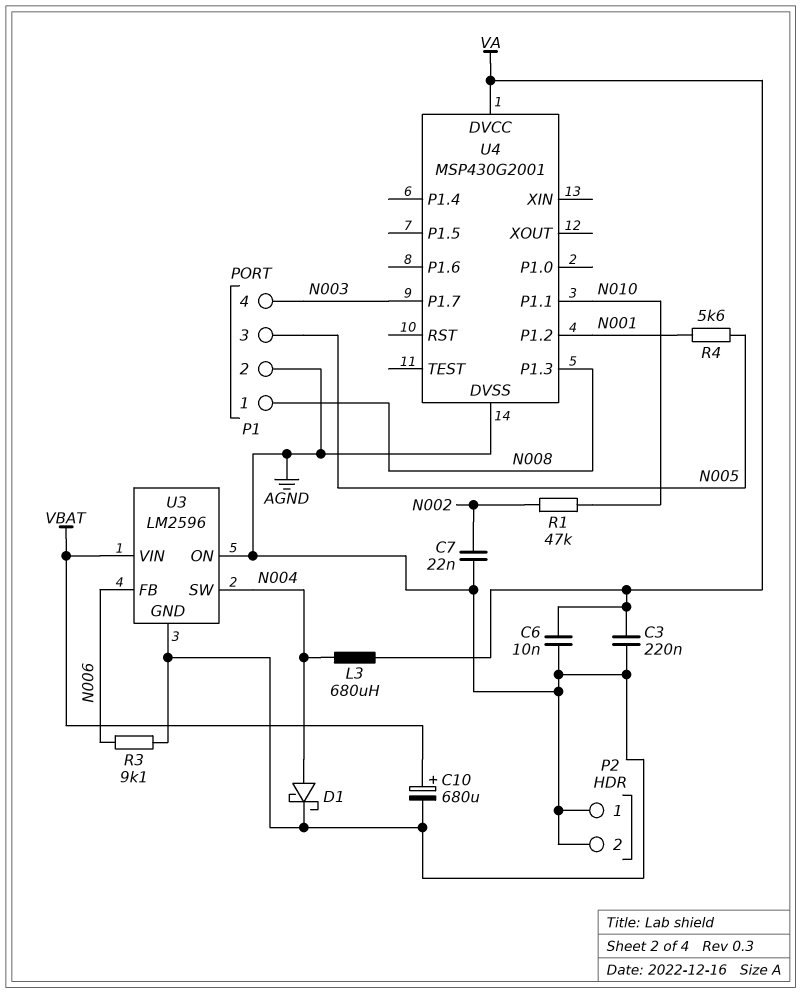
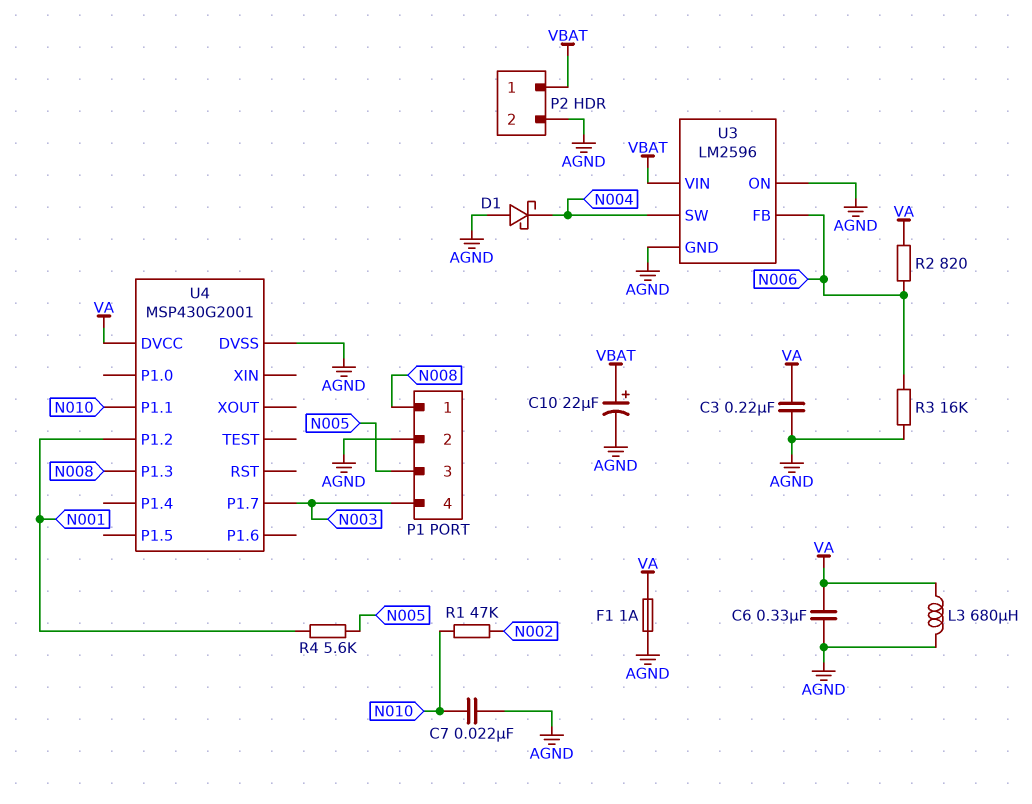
C6: 10nF (AGND, VA) -> 330nF (AGND, VA)
C7: 22nF (AGND, N002) -> 22nF (AGND, N010)
C10: 680uF (plus VBAT, minus AGND) -> 22uF (plus VBAT, minus AGND)
D1: schottky (A N004, K AGND) -> schottky (A AGND, K N004)
F1: none -> 1A (AGND, VA)
L3: 680uH (N004, VA) -> 680uH (AGND, VA)
P2 pin 1: AGND -> VBAT
R2: none -> 820 (N006, VA)
R3: 9.1k (AGND, N006) -> 16k (AGND, N006)

